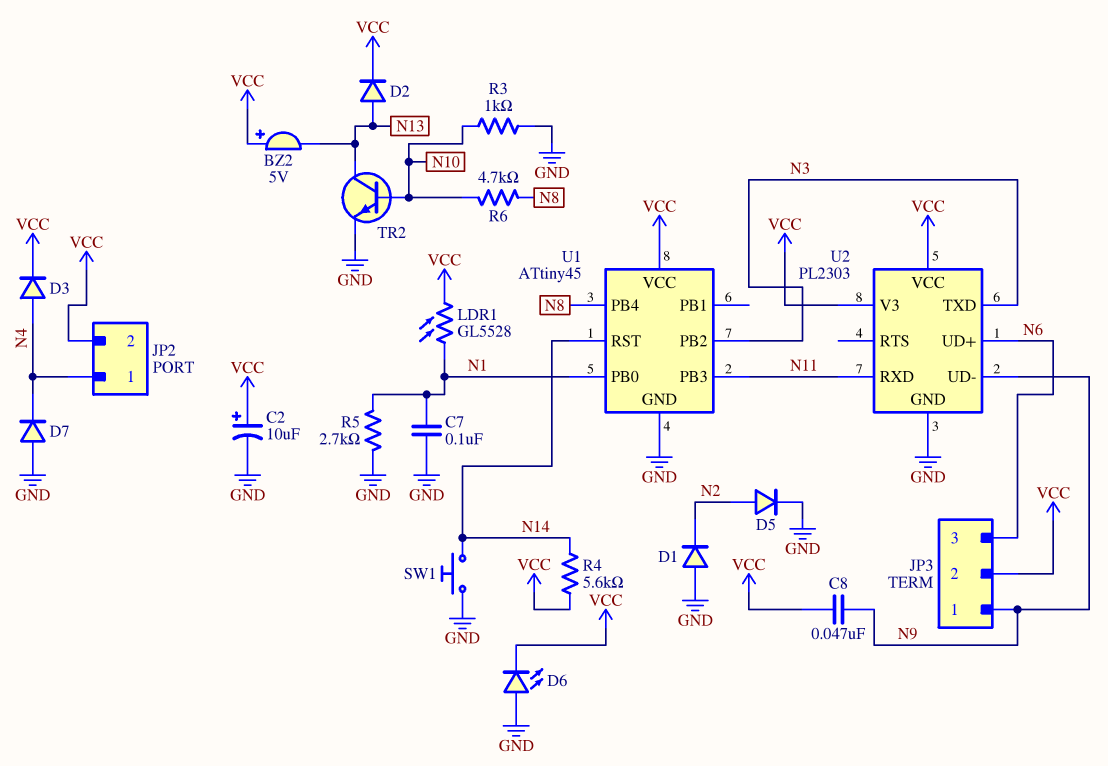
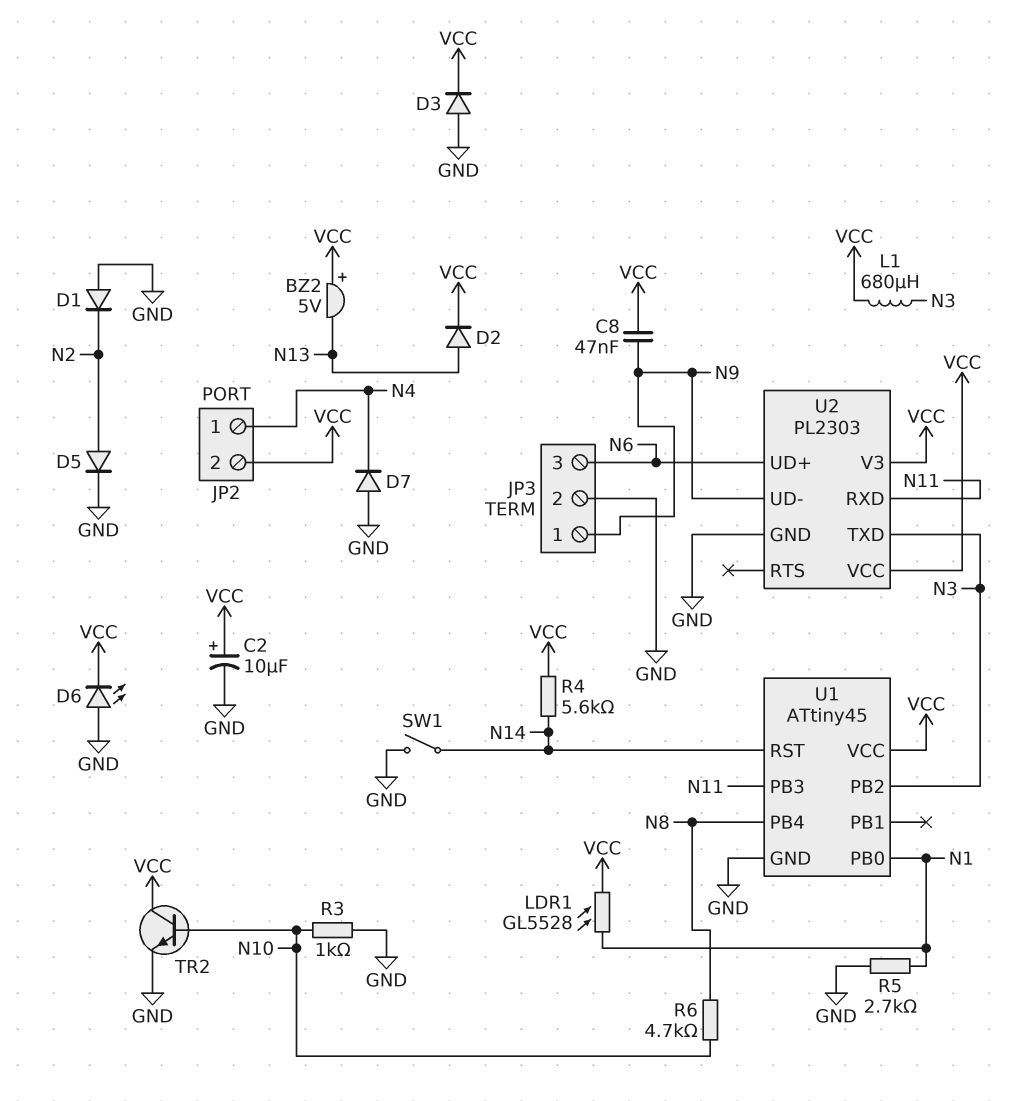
C7: 100nF (GND, N1) -> none
D3: diode (A N4, K VCC) -> diode (A GND, K VCC)
JP3 pin 2: VCC -> GND
L1: none -> 680uH (N3, VCC)
SW1: button (GND, N14) -> switch (GND, N14)
TR2: NPN (B N10, C N13, E GND) -> NPN (B N10, C VCC, E GND)

